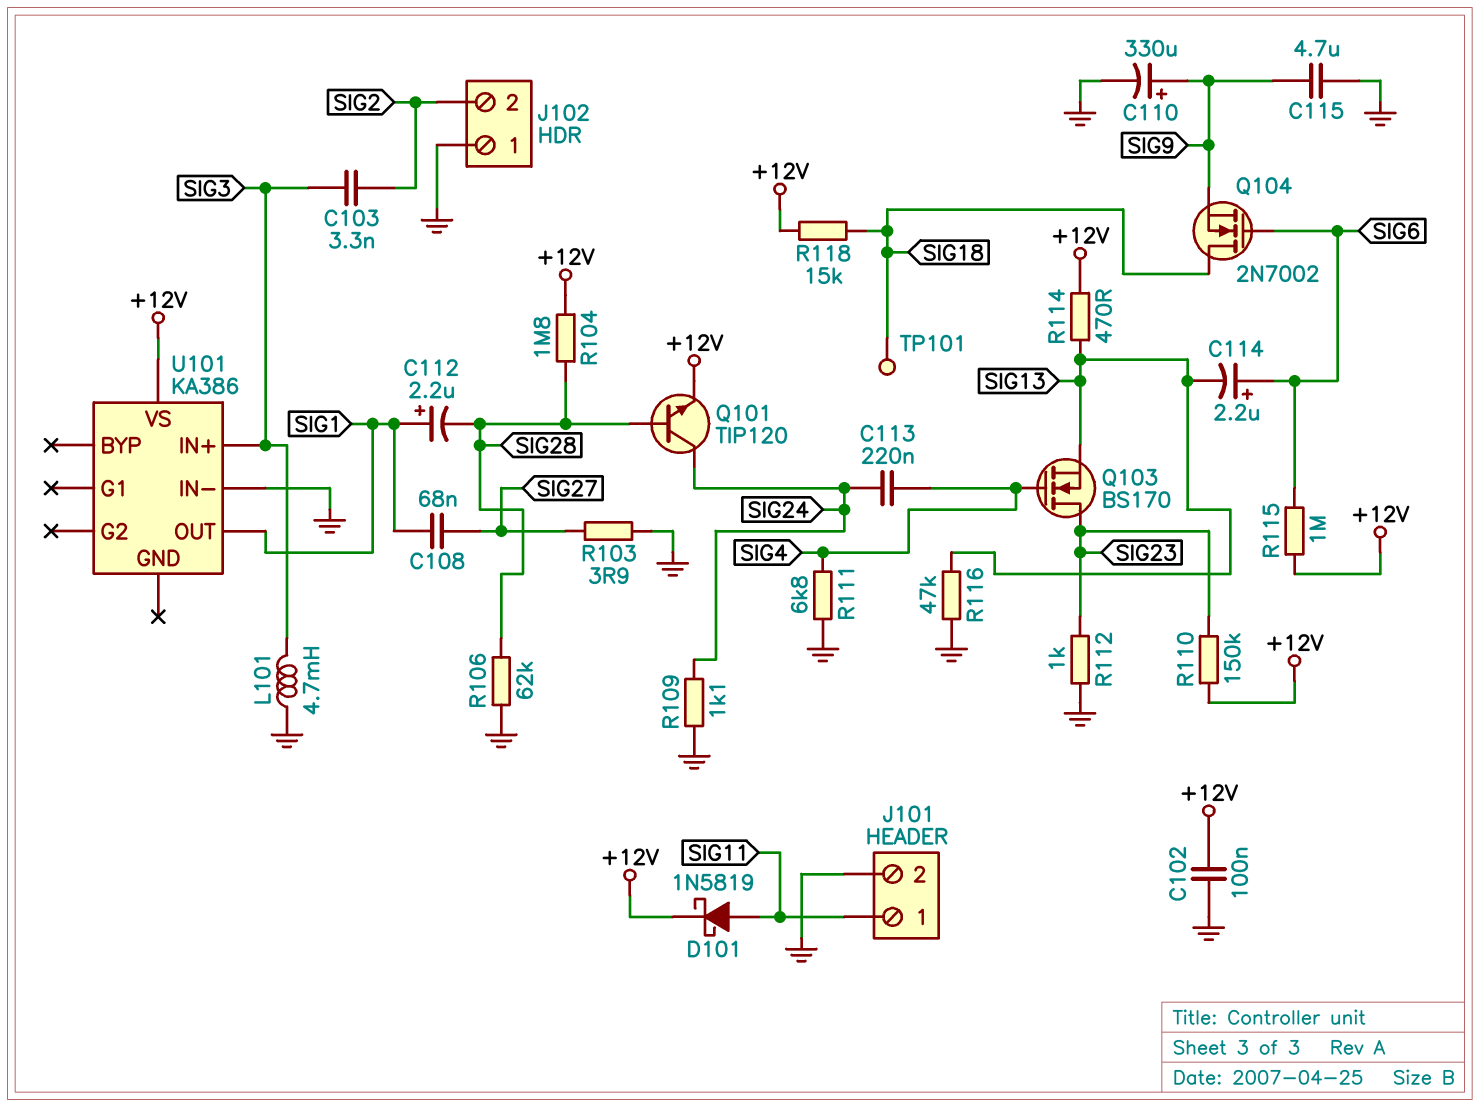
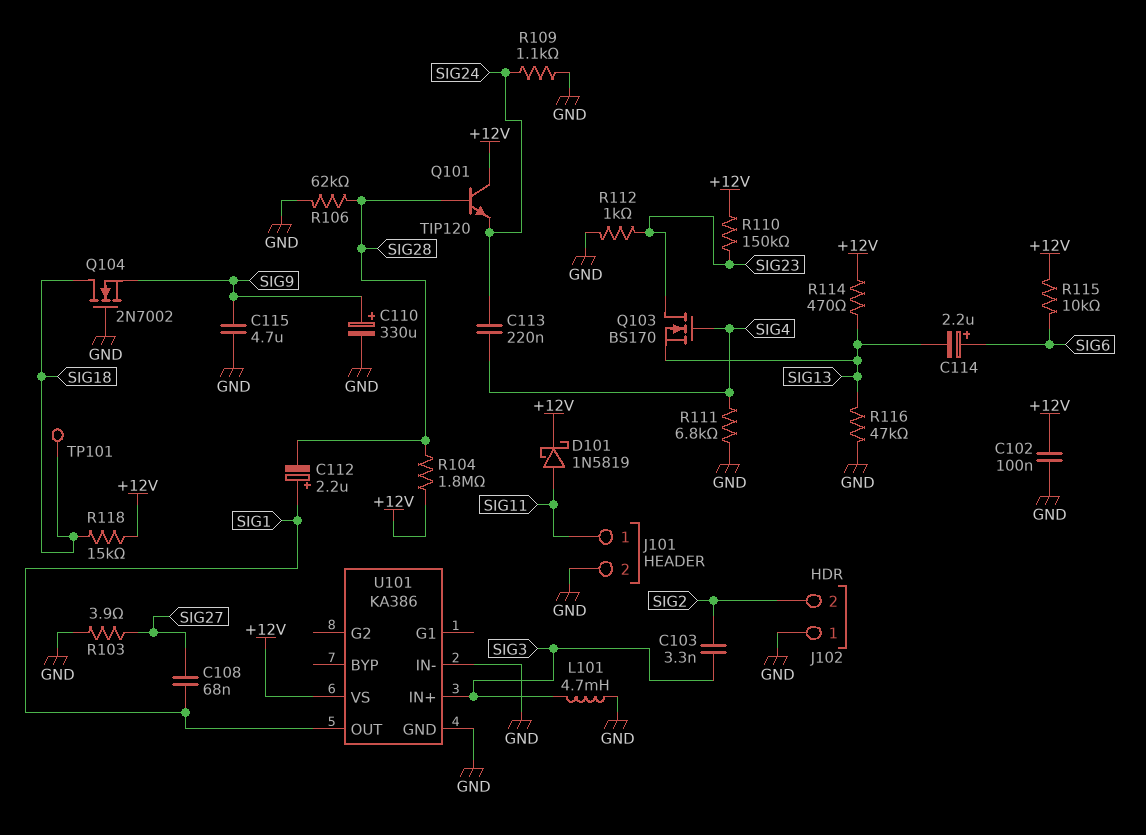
Q101: NPN TIP120 (B SIG28, C SIG24, E +12V) -> NPN TIP120 (B SIG28, C +12V, E SIG24)
Q104: NMOS 2N7002 (G SIG6, D SIG18, S SIG9) -> NMOS 2N7002 (G GND, D SIG18, S SIG9)
R115: 1M (+12V, SIG6) -> 10k (+12V, SIG6)
U101 pin GND: none -> GND

